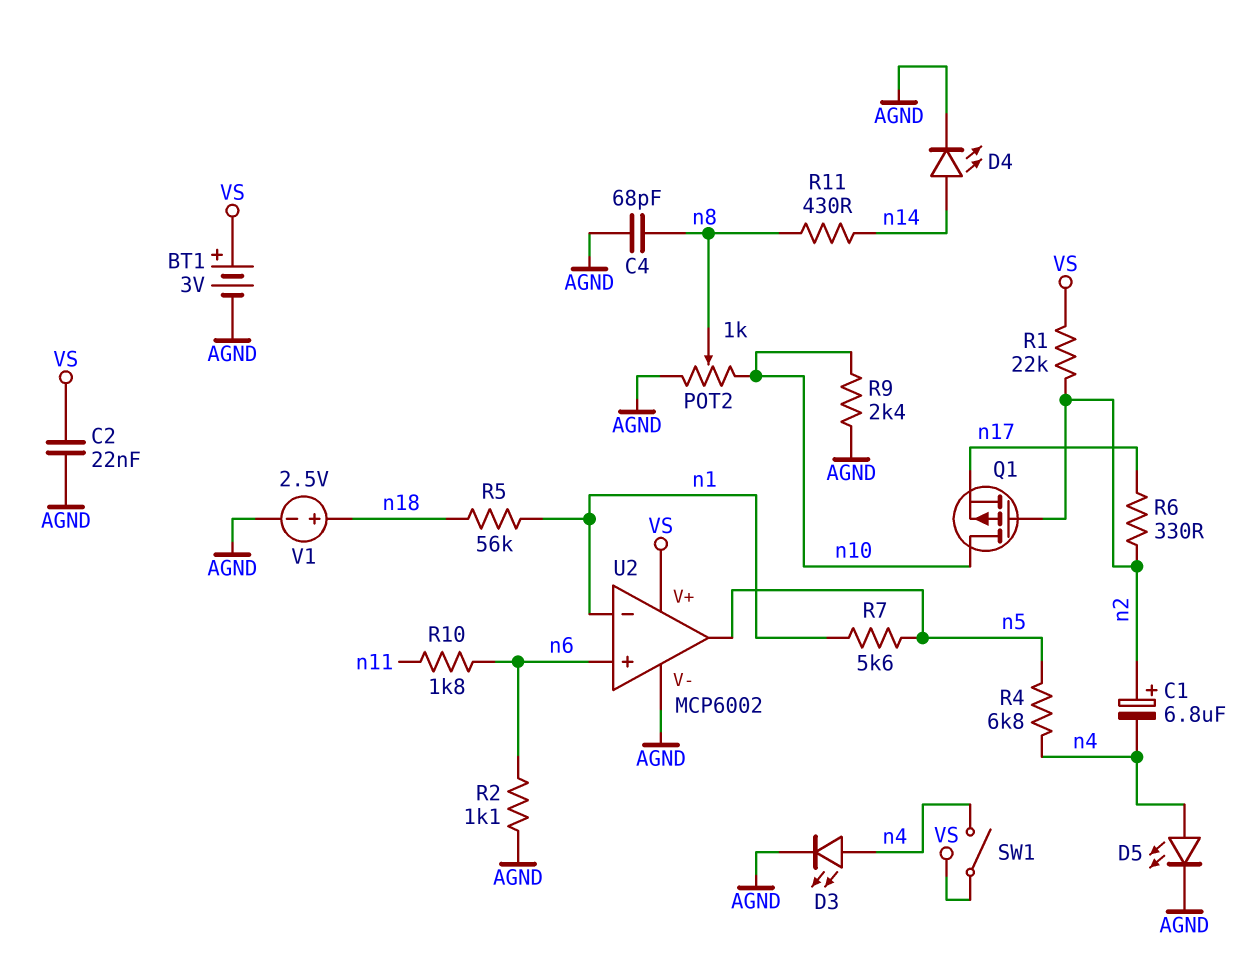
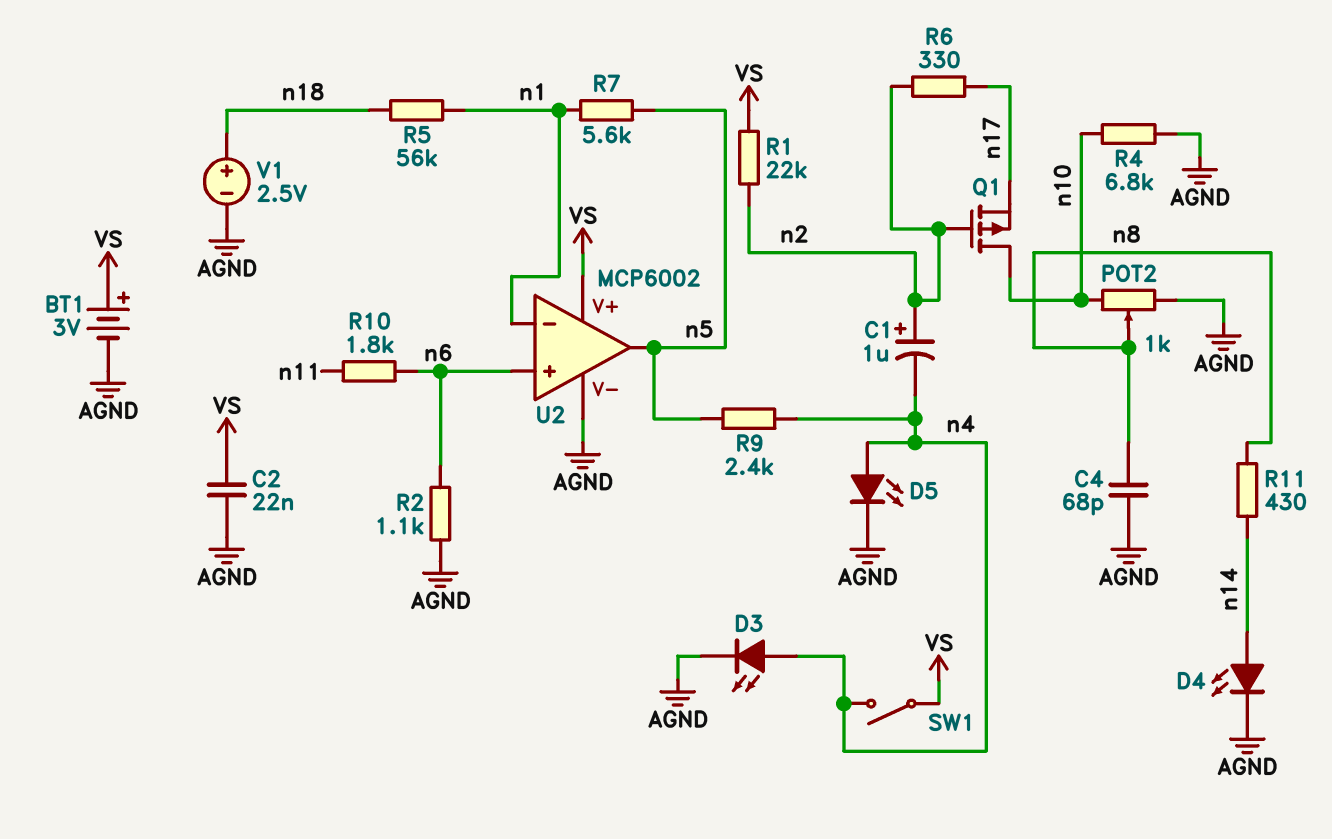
C1: 6.8uF (plus n2, minus n4) -> 1uF (plus n2, minus n4)
R4: 6.8k (n4, n5) -> 6.8k (AGND, n10)
R9: 2.4k (AGND, n10) -> 2.4k (n4, n5)

